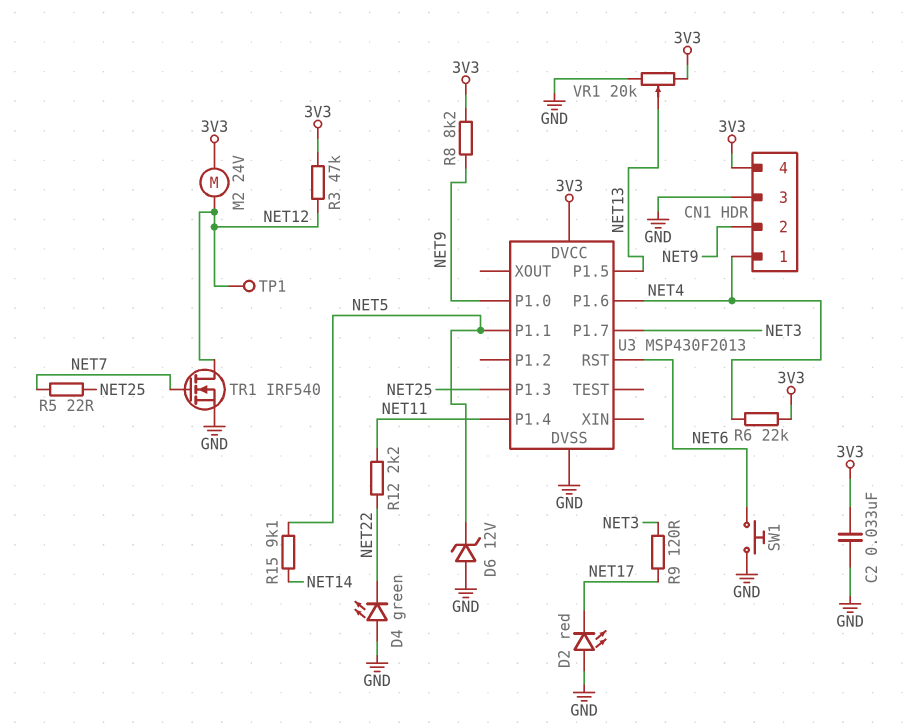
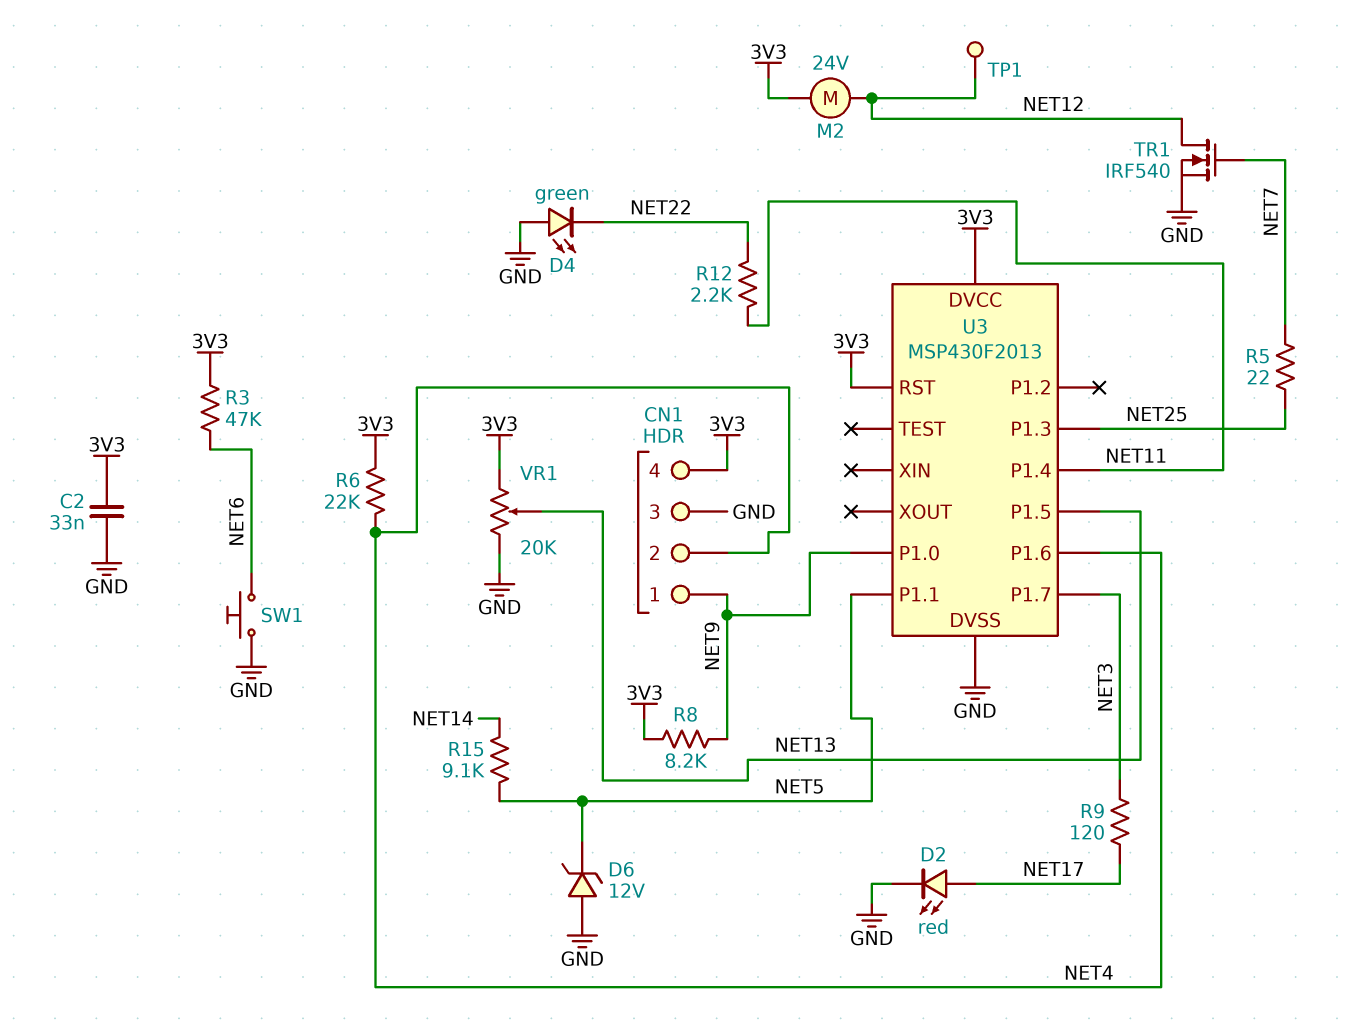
CN1 pin 1: NET4 -> NET9
CN1 pin 2: NET9 -> NET4
D2: LED red (A GND, K NET17) -> LED red (A NET17, K GND)
R3: 47k (3V3, NET12) -> 47k (3V3, NET6)
U3 pin RST: NET6 -> 3V3

